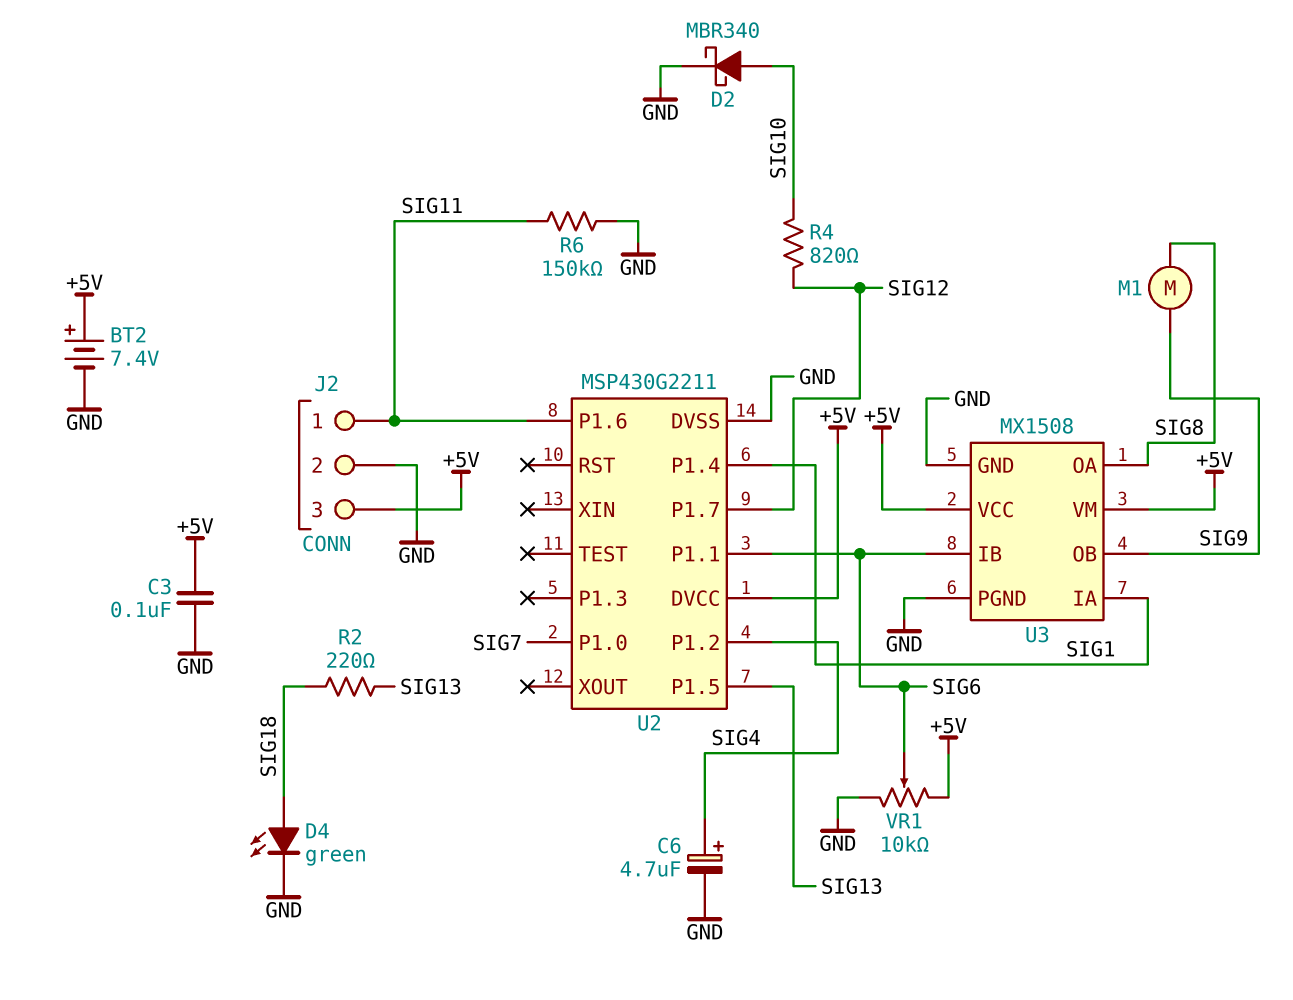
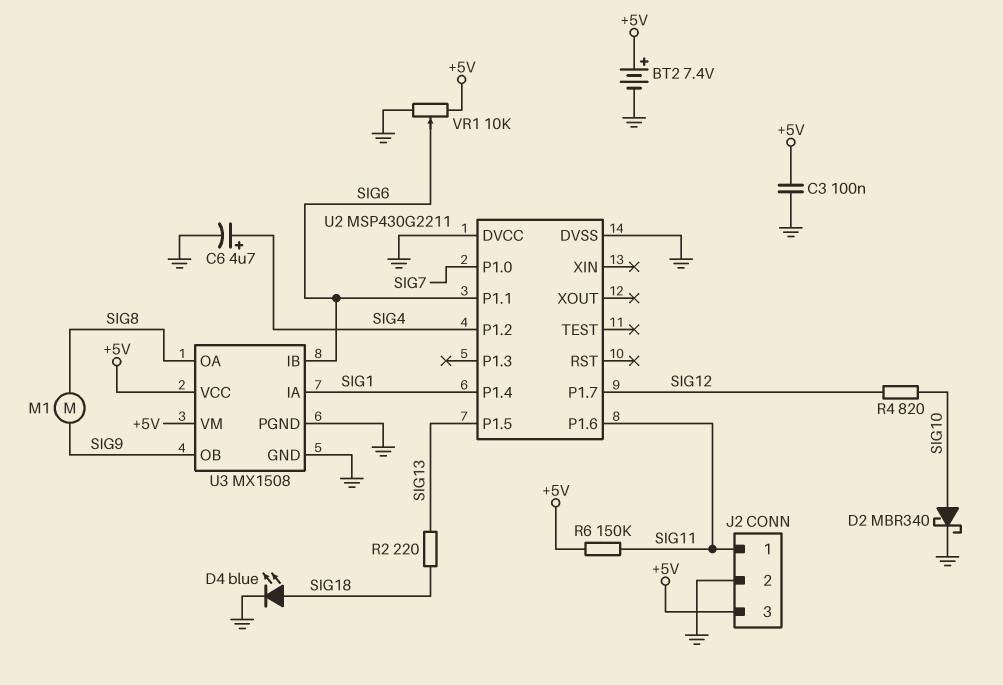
D4: LED green (A SIG18, K GND) -> LED blue (A SIG18, K GND)
R6: 150k (GND, SIG11) -> 150k (+5V, SIG11)
U2 pin DVCC: +5V -> GND

